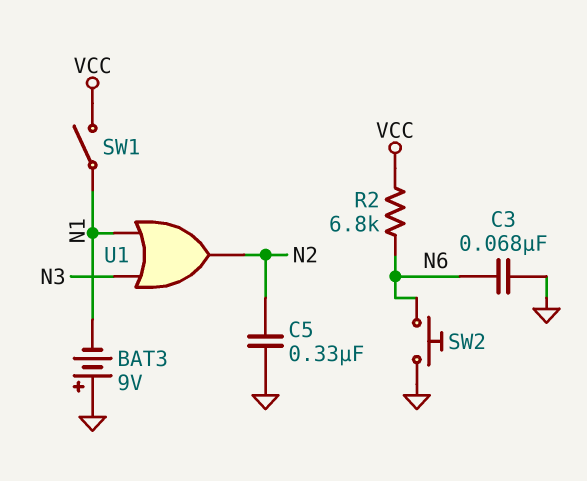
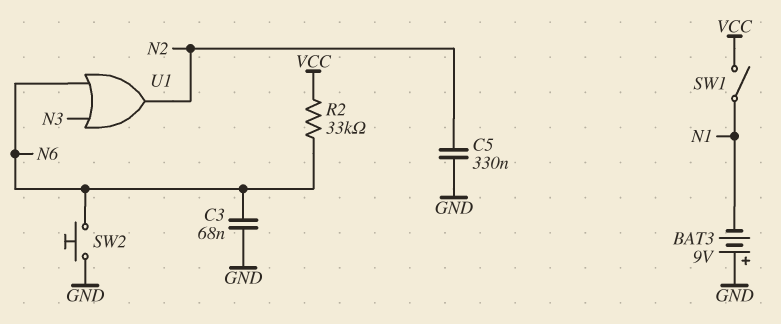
R2: 6.8k (N6, VCC) -> 33k (N6, VCC)
U1: OR (in N1, in N3, out N2) -> OR (in N3, in N6, out N2)

